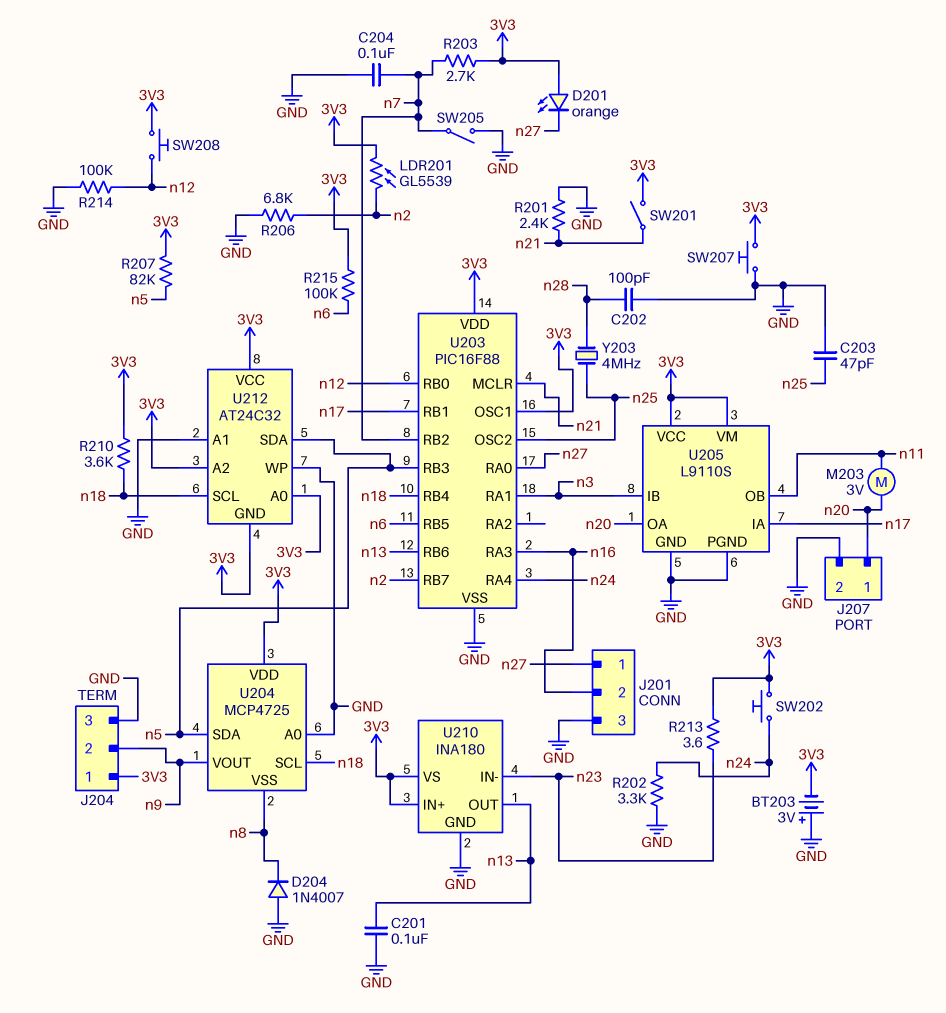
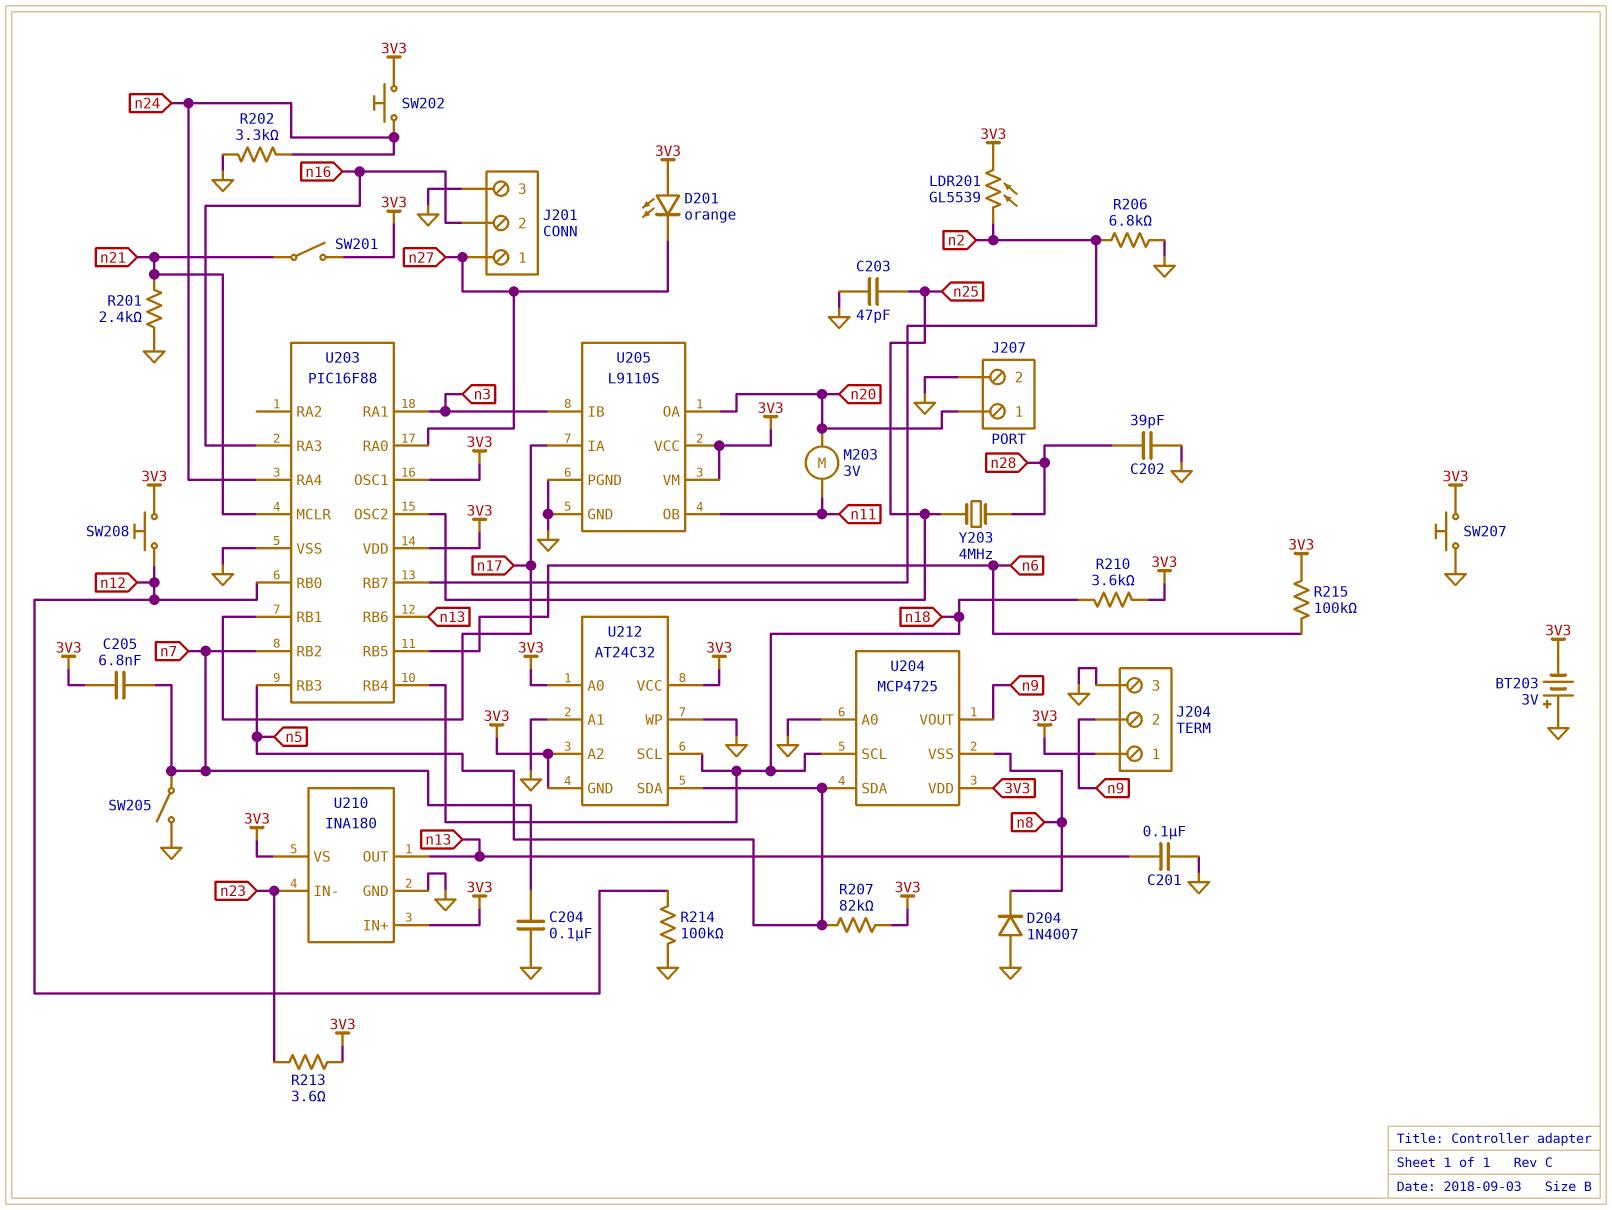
C202: 100pF (GND, n28) -> 39pF (GND, n28)
C205: none -> 6.8nF (3V3, n7)
R203: 2.7k (3V3, n7) -> none

